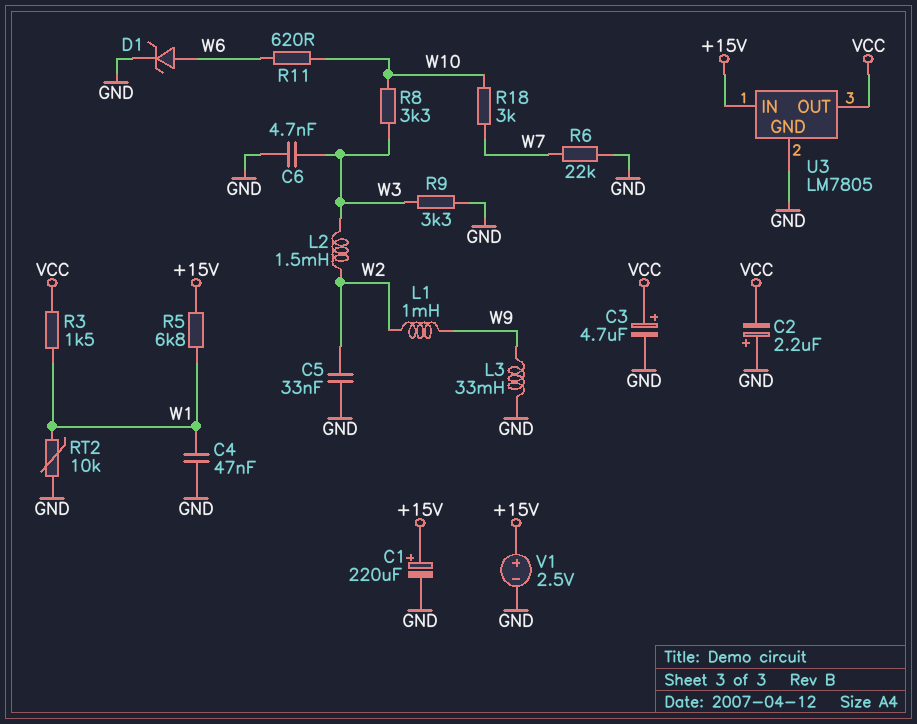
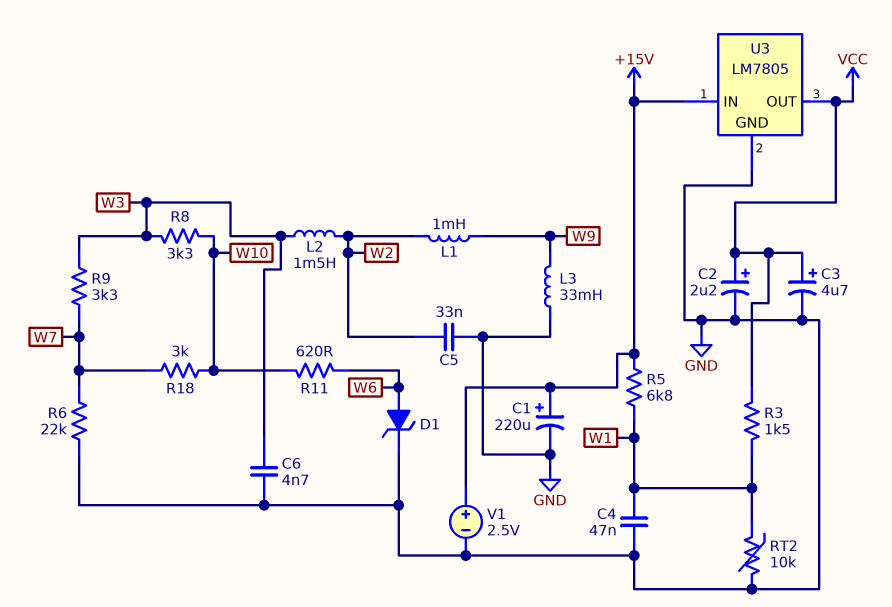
C2: 2.2uF (plus GND, minus VCC) -> 2.2uF (plus VCC, minus GND)
R9: 3.3k (GND, W3) -> 3.3k (W3, W7)

